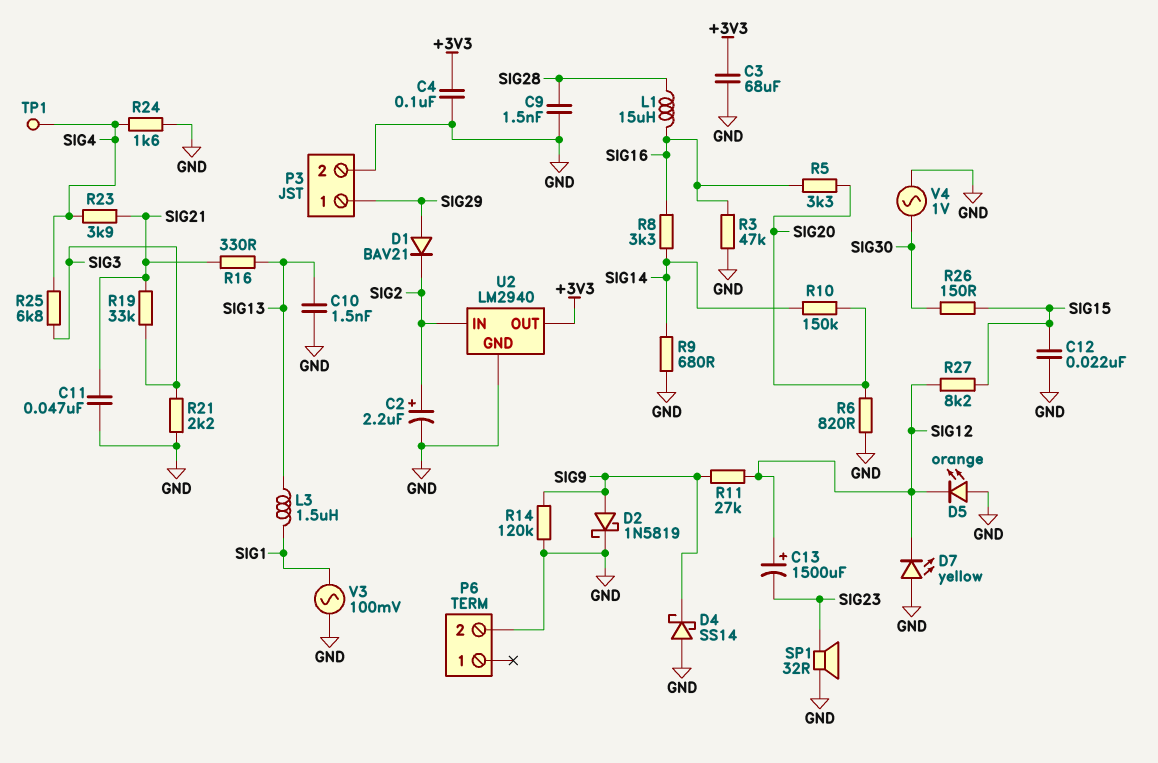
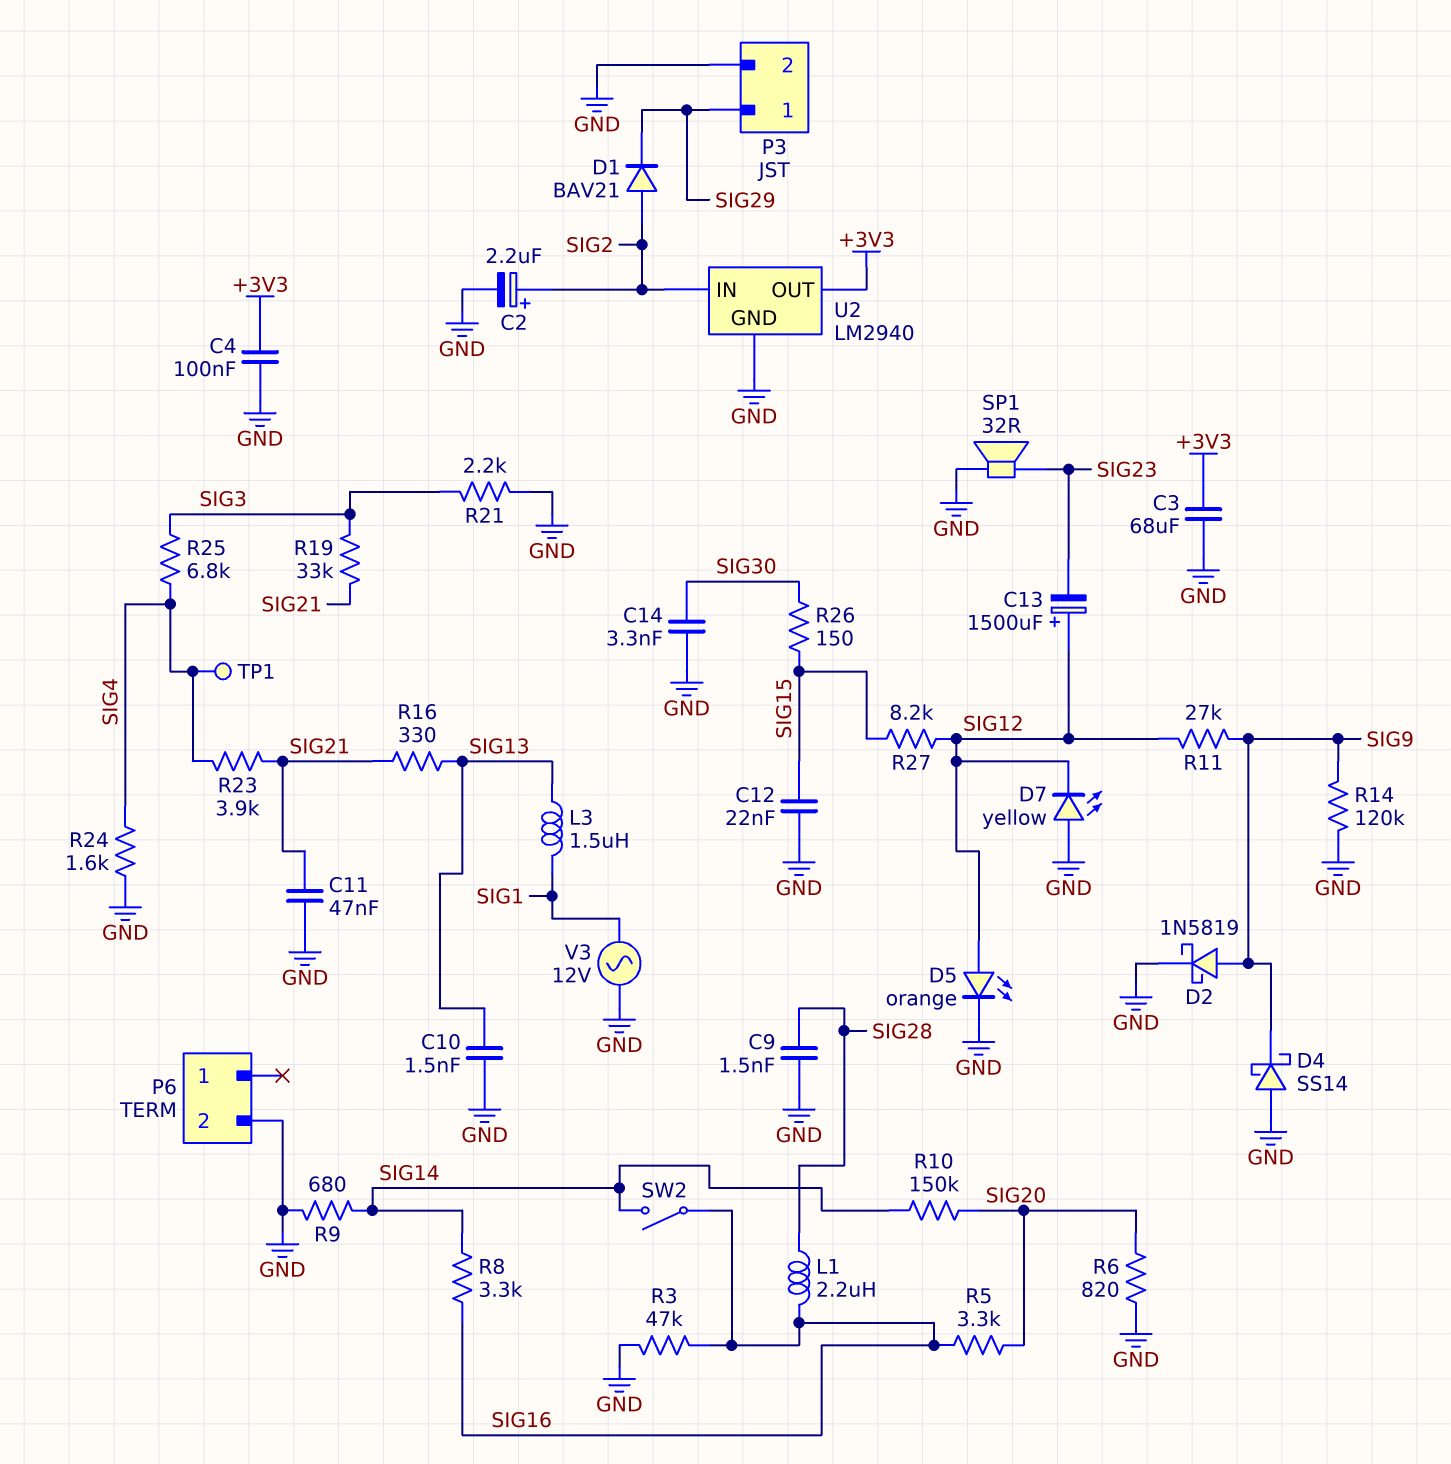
C14: none -> 3.3nF (GND, SIG30)
D1: diode BAV21 (A SIG29, K SIG2) -> diode BAV21 (A SIG2, K SIG29)
D5: LED orange (A GND, K SIG12) -> LED orange (A SIG12, K GND)
L1: 15uH (SIG16, SIG28) -> 2.2uH (SIG16, SIG28)
SW2: none -> switch (SIG14, SIG16)
V3: AC 100mV (GND, SIG1) -> AC 12V (GND, SIG1)
V4: AC 1V (GND, SIG30) -> none

